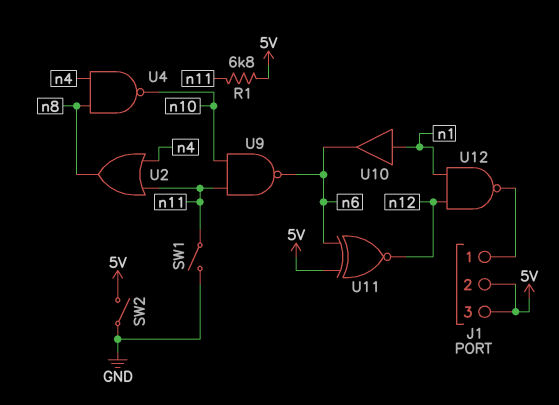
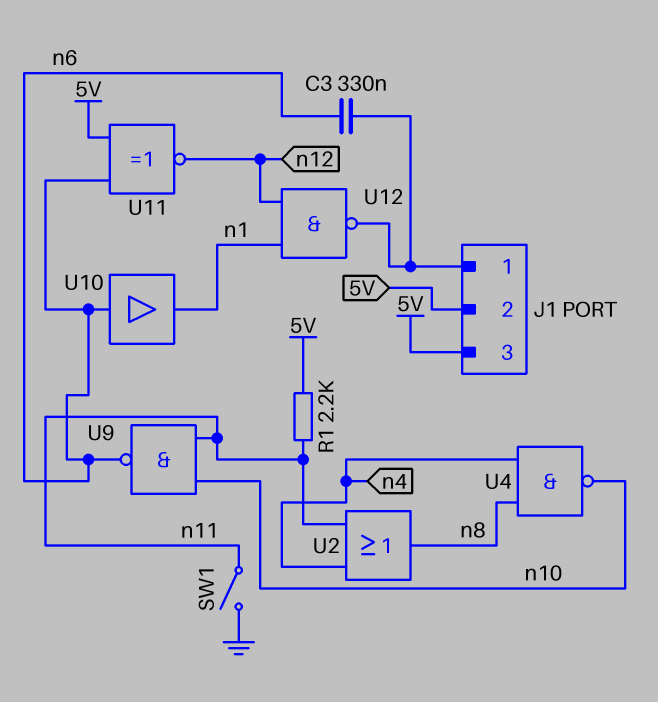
C3: none -> 330nF (J1/1, n6)
R1: 6.8k (5V, n11) -> 2.2k (5V, n11)
SW2: switch (5V, GND) -> none
U10: buffer (in n1, out n6) -> buffer (in n6, out n1)

